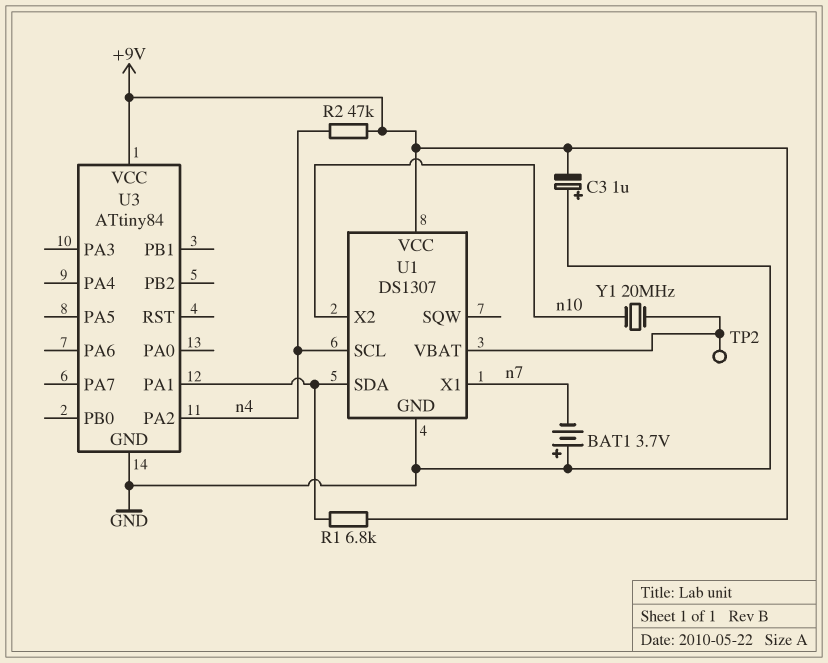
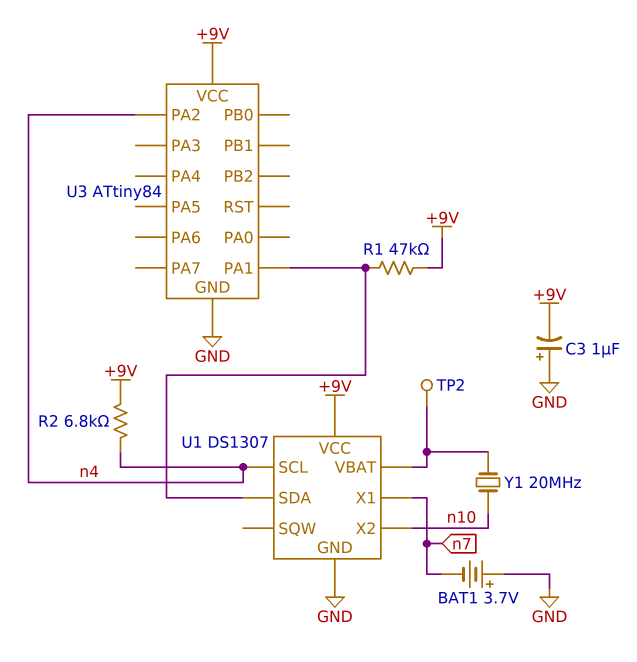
R1: 6.8k (+9V, U1/SDA) -> 47k (+9V, U1/SDA)
R2: 47k (+9V, n4) -> 6.8k (+9V, n4)

